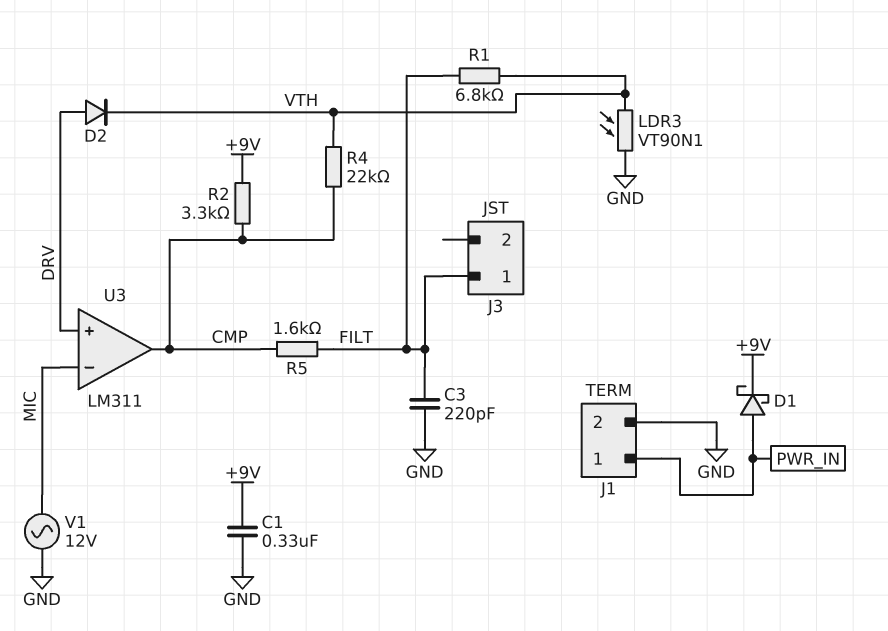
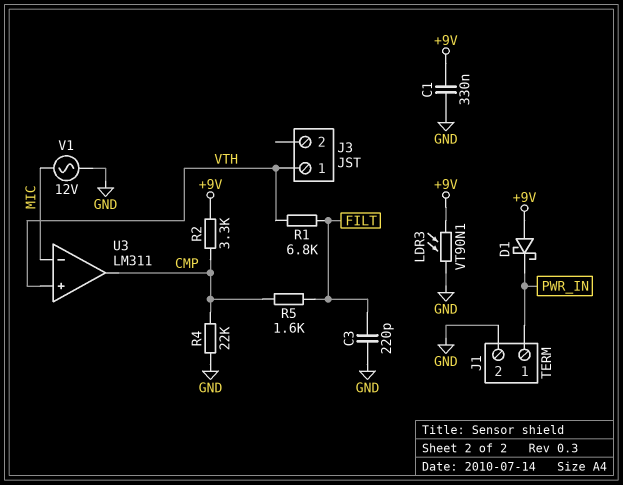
D1: schottky (A PWR_IN, K +9V) -> schottky (A +9V, K PWR_IN)
D2: diode (A DRV, K VTH) -> none
J3 pin 1: FILT -> VTH
LDR3: VT90N1 (GND, VTH) -> VT90N1 (+9V, GND)
R4: 22k (CMP, VTH) -> 22k (CMP, GND)
U3 pin in+: DRV -> VTH

